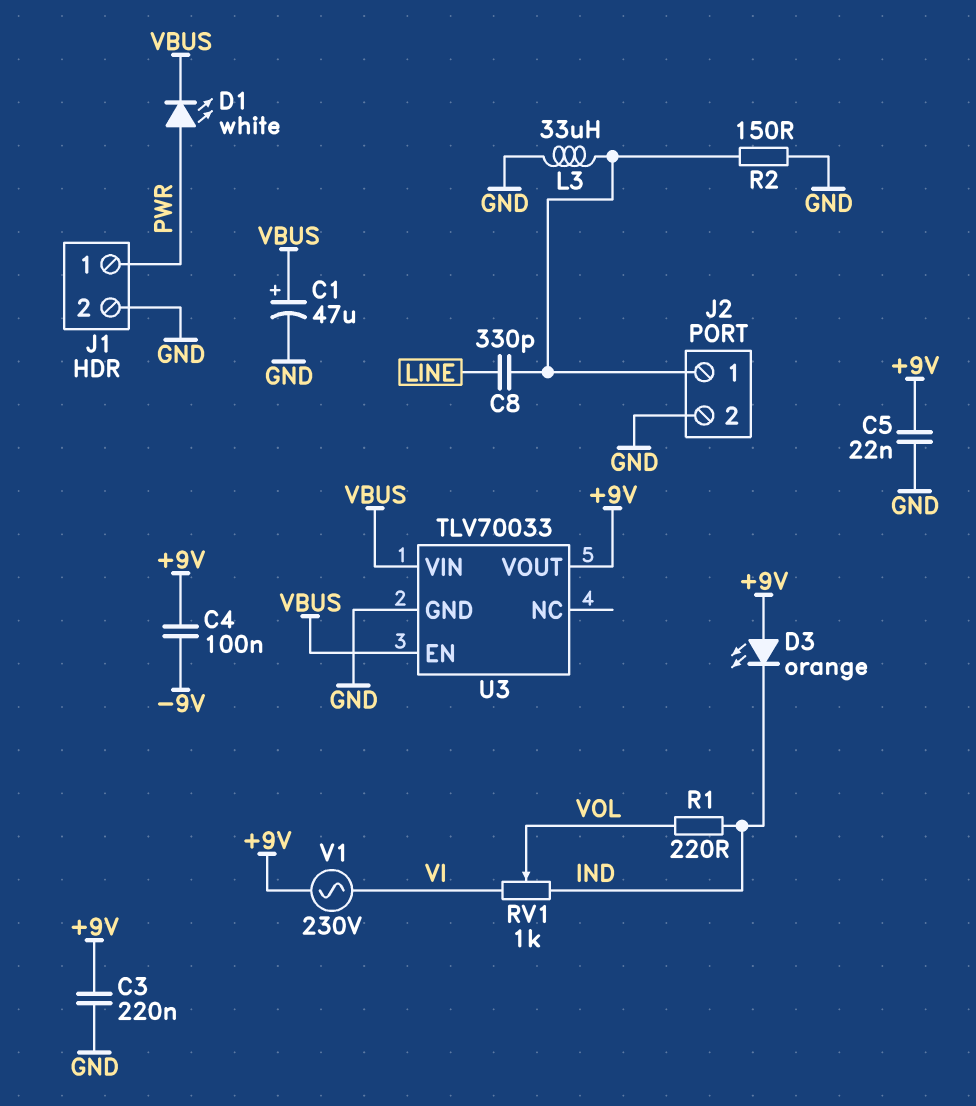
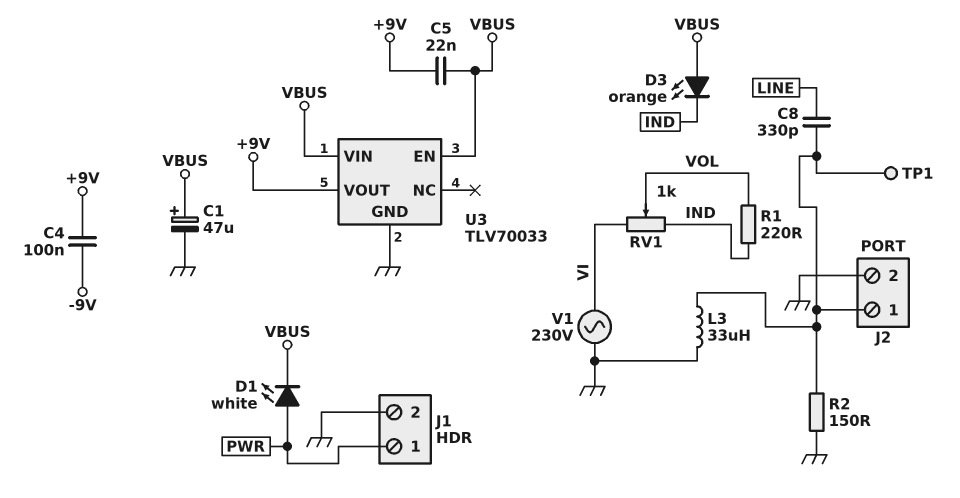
C3: 220nF (+9V, GND) -> none
C5: 22nF (+9V, GND) -> 22nF (+9V, VBUS)
D3: LED orange (A +9V, K IND) -> LED orange (A VBUS, K IND)
TP1: none -> test point (J2/1)
V1: AC 230V (+9V, VI) -> AC 230V (GND, VI)

